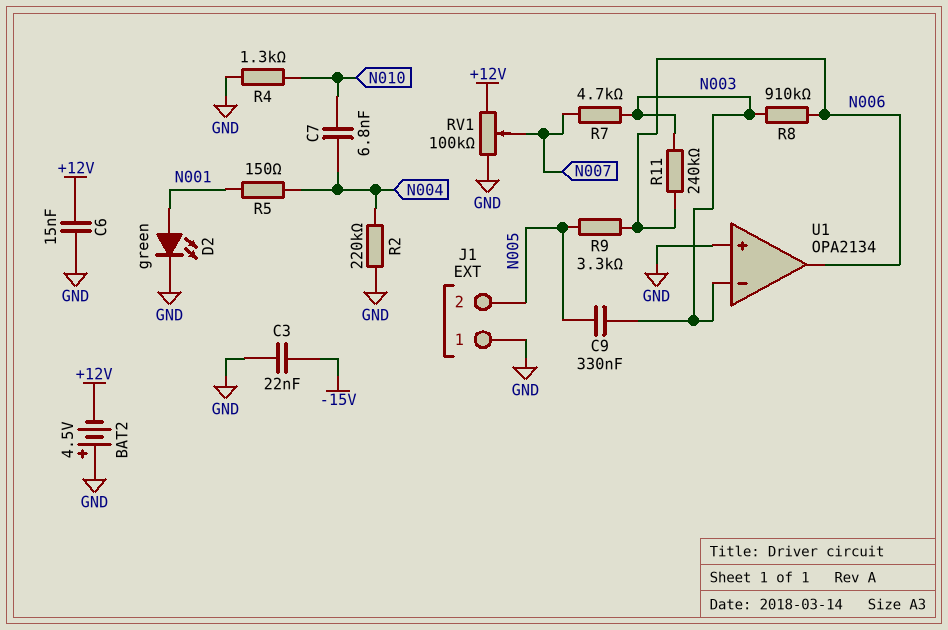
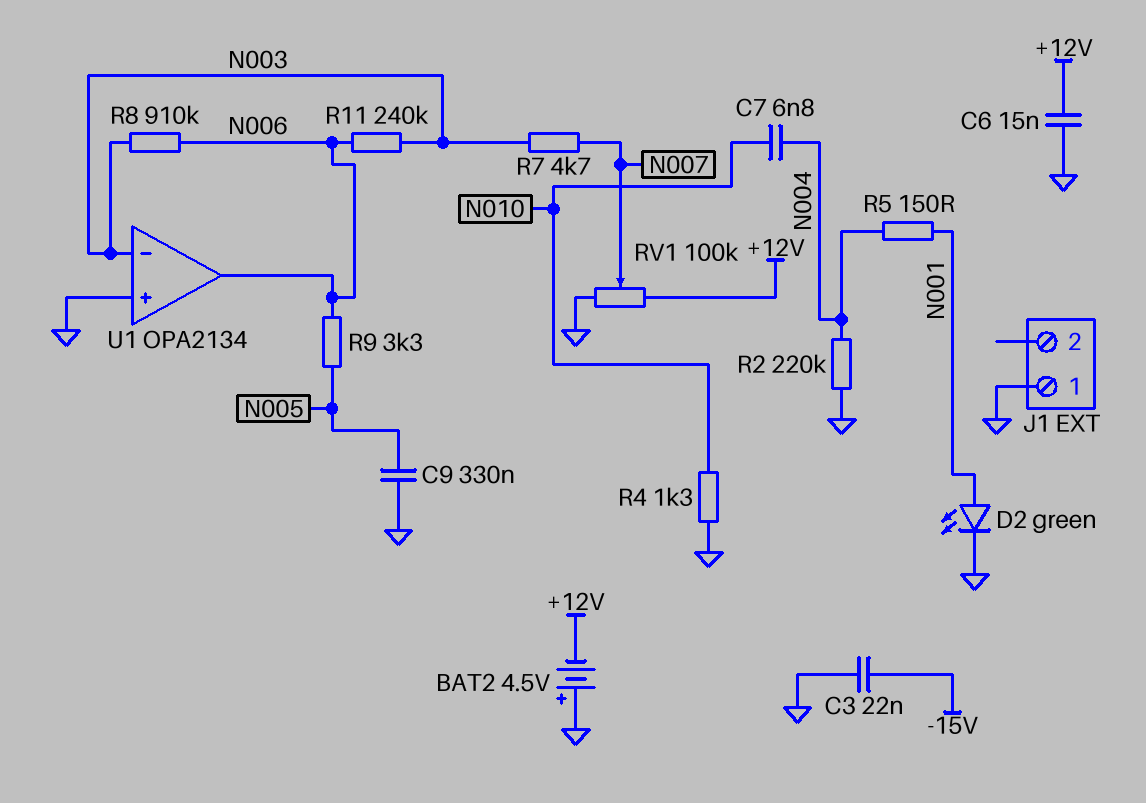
C9: 330nF (N003, N005) -> 330nF (GND, N005)
J1 pin 2: N005 -> none

